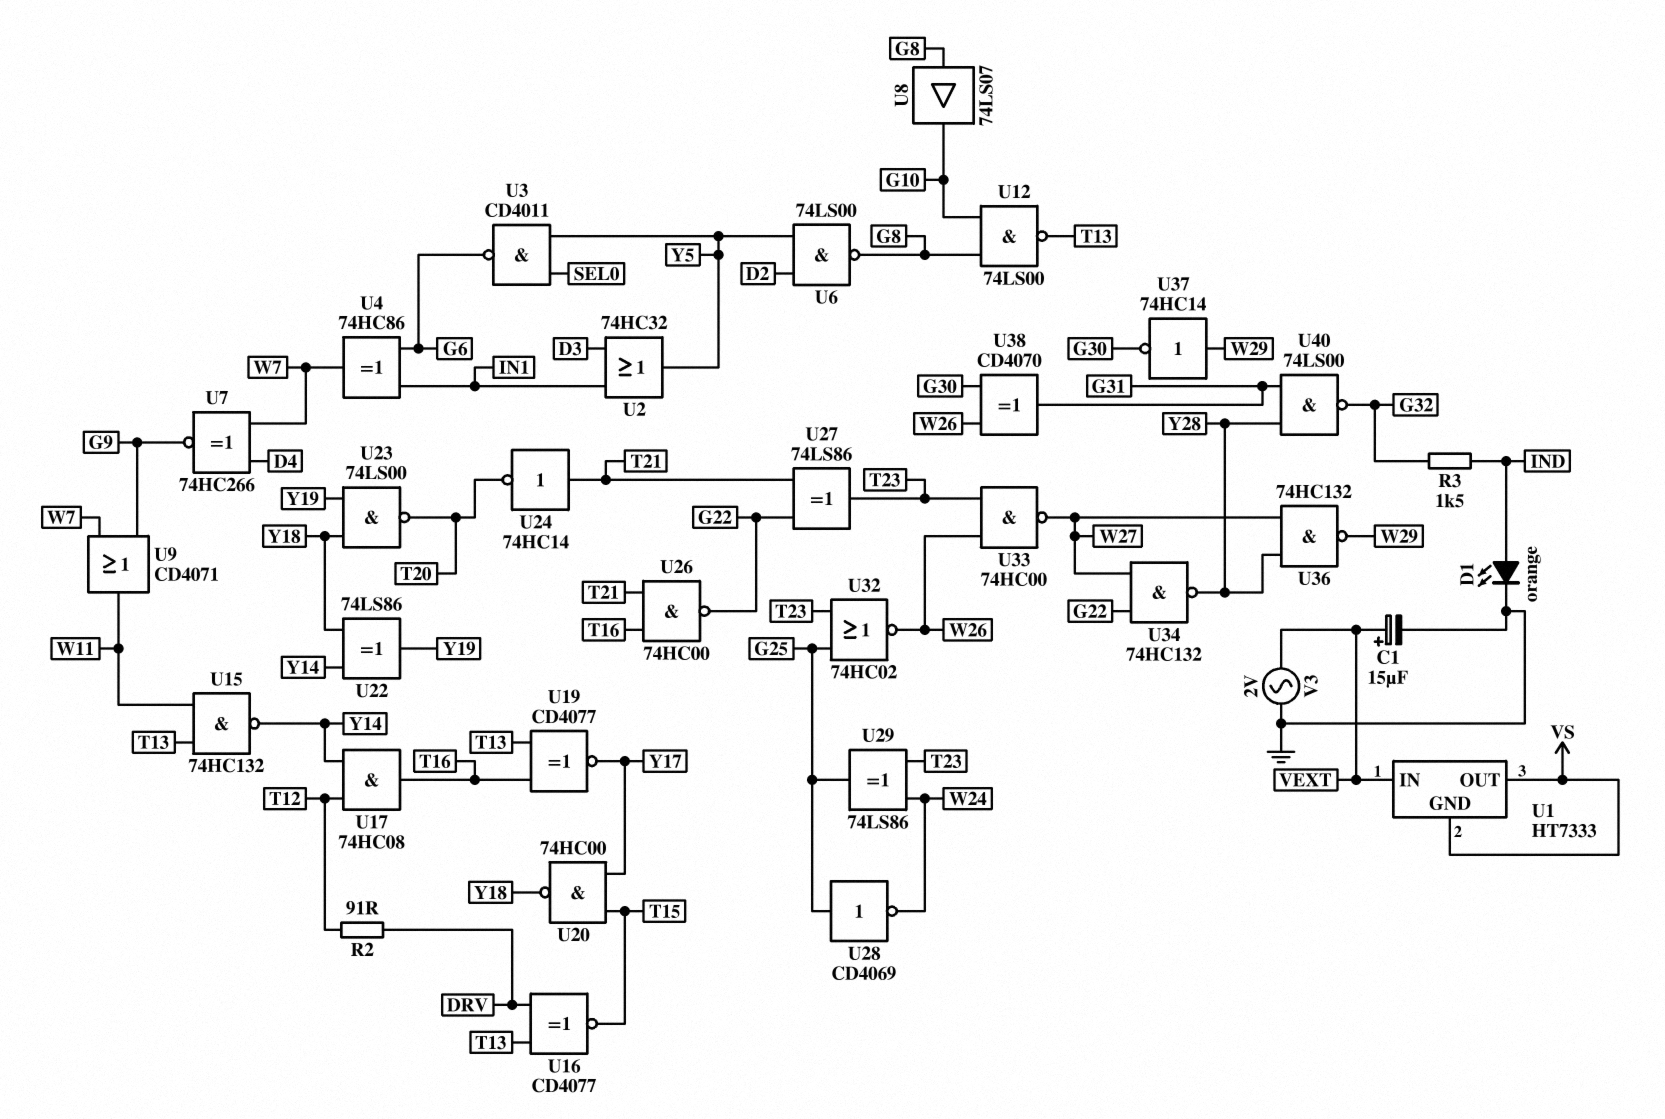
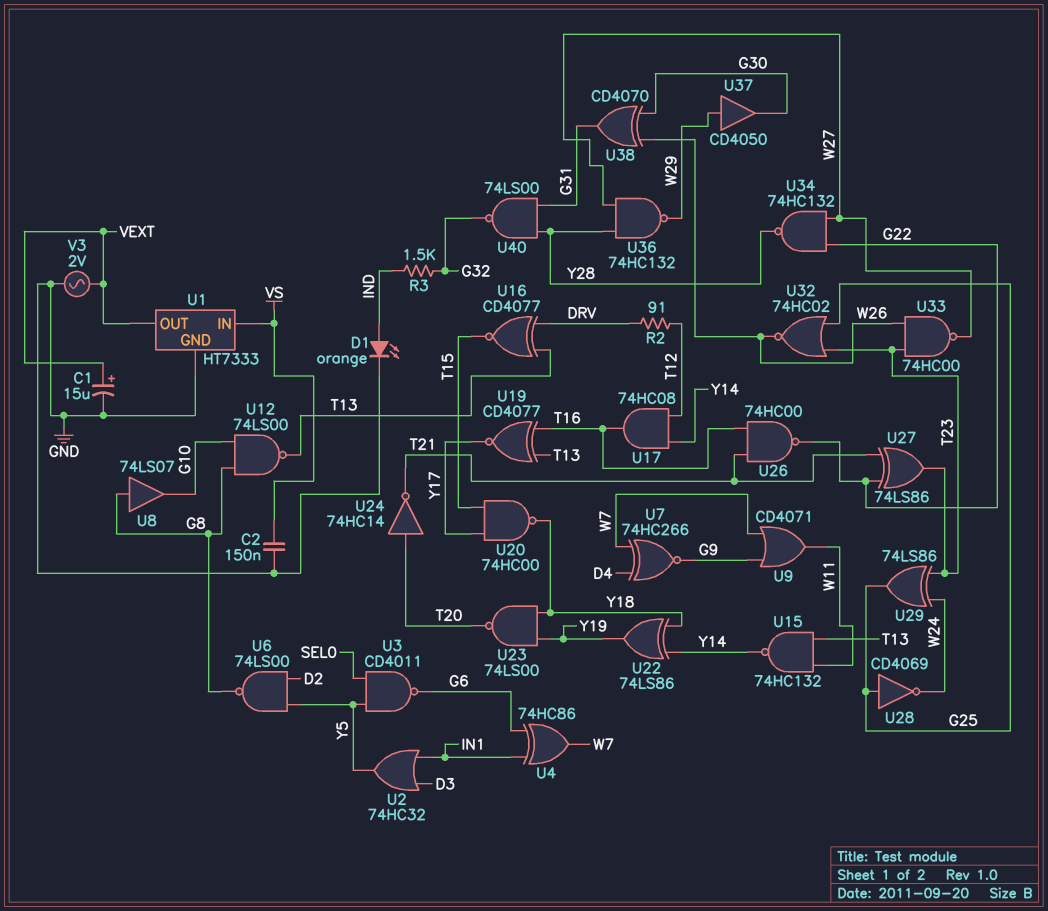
C2: none -> 150nF (GND, VS)
U1 pin GND: VS -> GND
U1 pin IN: VEXT -> VS
U1 pin OUT: VS -> VEXT
U24: NOT 74HC14 (in T21, out T20) -> NOT 74HC14 (in T20, out T21)
U37: NOT 74HC14 (in W29, out G30) -> buffer CD4050 (in W29, out G30)

